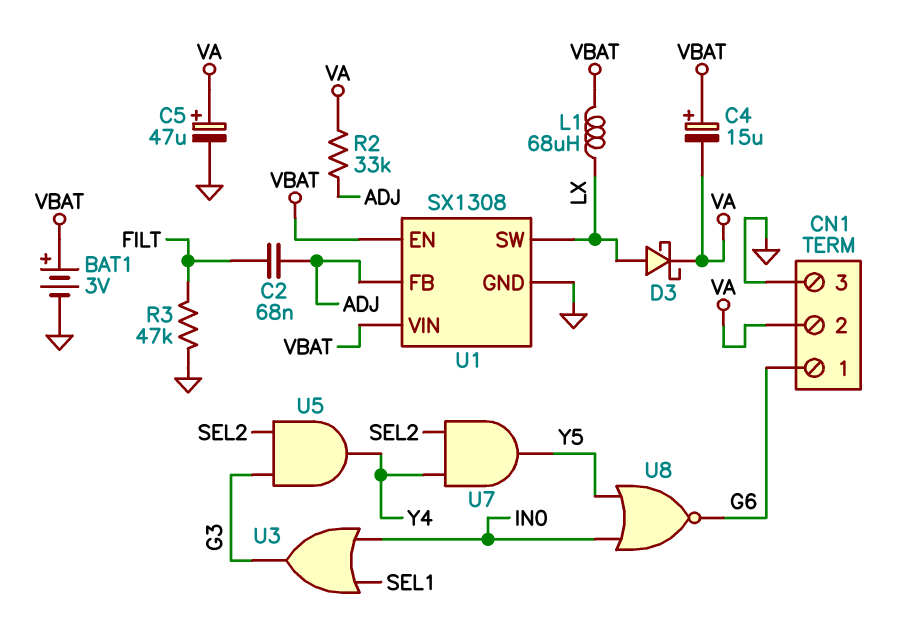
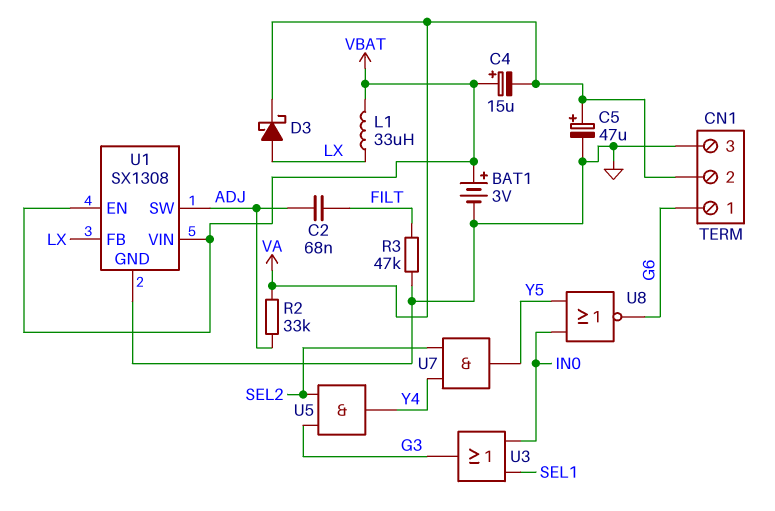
L1: 68uH (LX, VBAT) -> 33uH (LX, VBAT)
U1 pin FB: ADJ -> LX
U1 pin SW: LX -> ADJ

